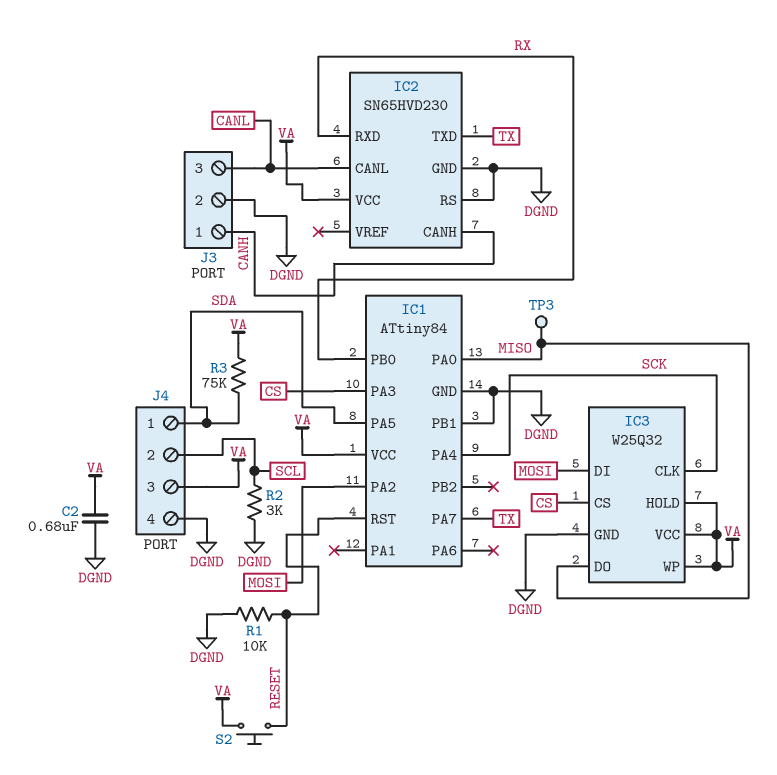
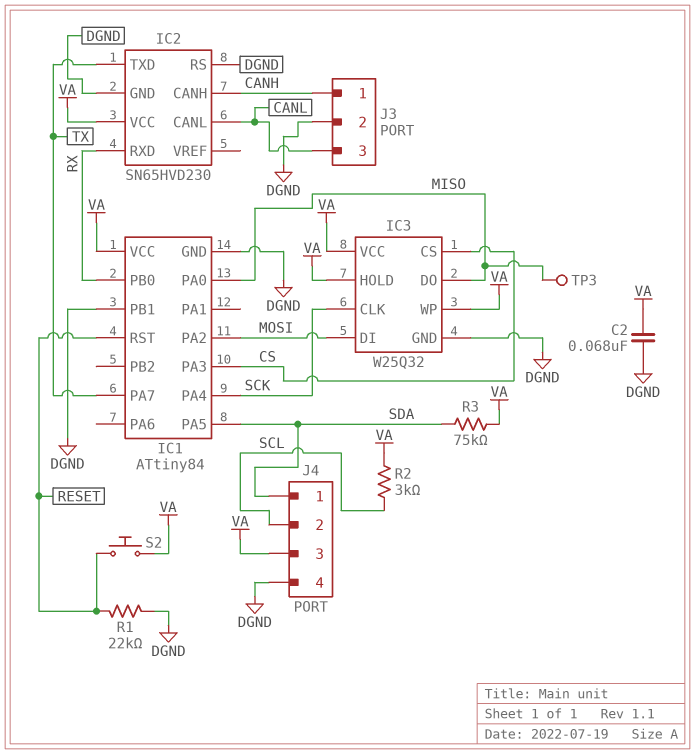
C2: 680nF (DGND, VA) -> 68nF (DGND, VA)
R1: 10k (DGND, RESET) -> 22k (DGND, RESET)
R2: 3k (DGND, SCL) -> 3k (SCL, VA)

